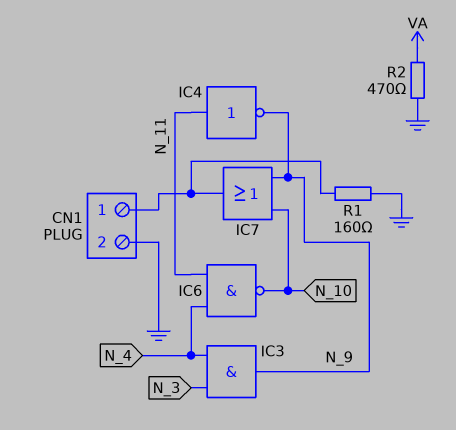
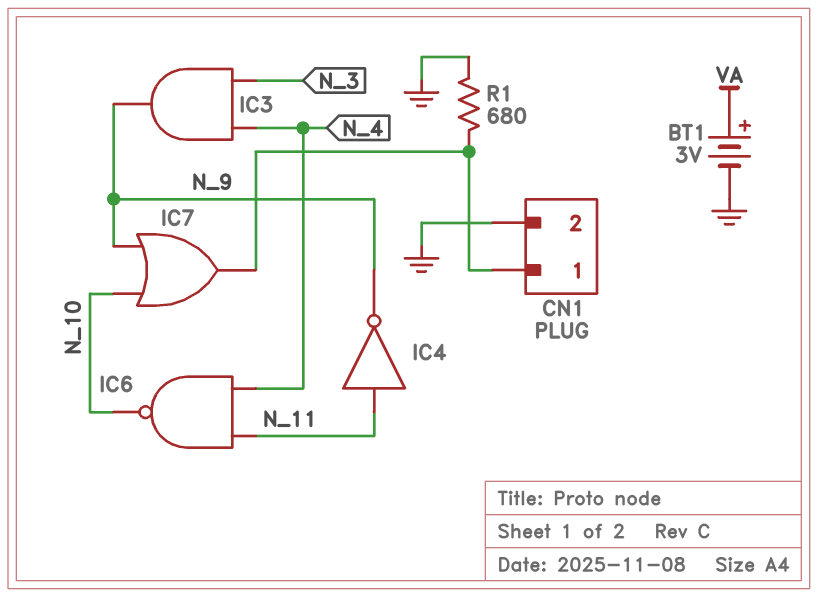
BT1: none -> 3V (plus VA, minus GND)
R1: 160 (CN1/1, GND) -> 680 (CN1/1, GND)
R2: 470 (GND, VA) -> none

